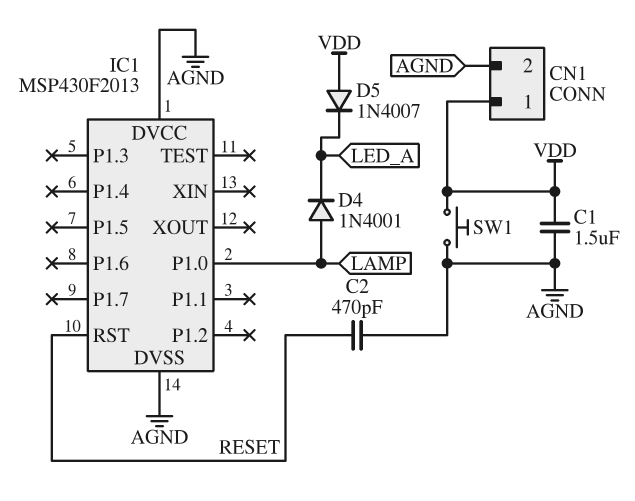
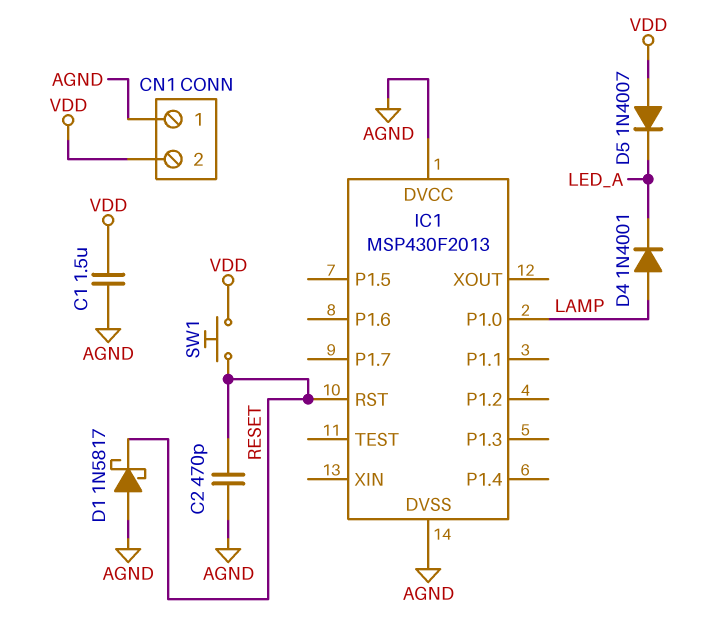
CN1 pin 1: VDD -> AGND
CN1 pin 2: AGND -> VDD
D1: none -> schottky 1N5817 (A AGND, K RESET)
SW1: button (AGND, VDD) -> button (RESET, VDD)

